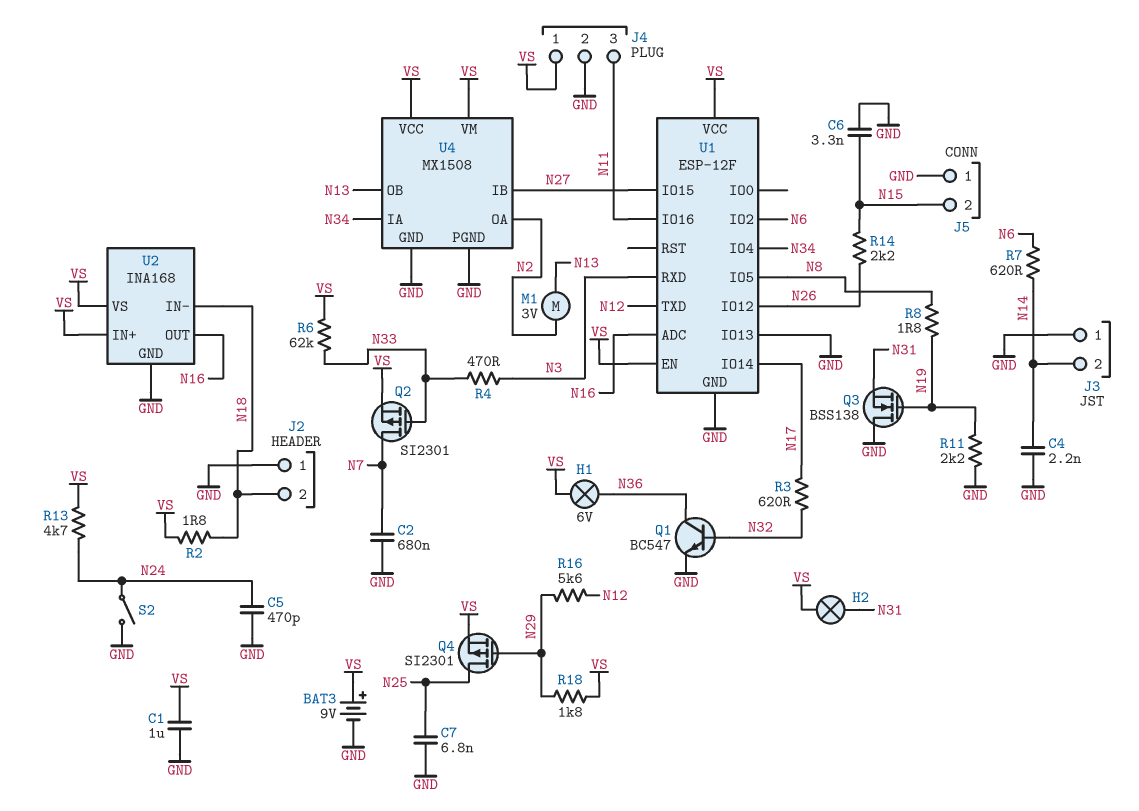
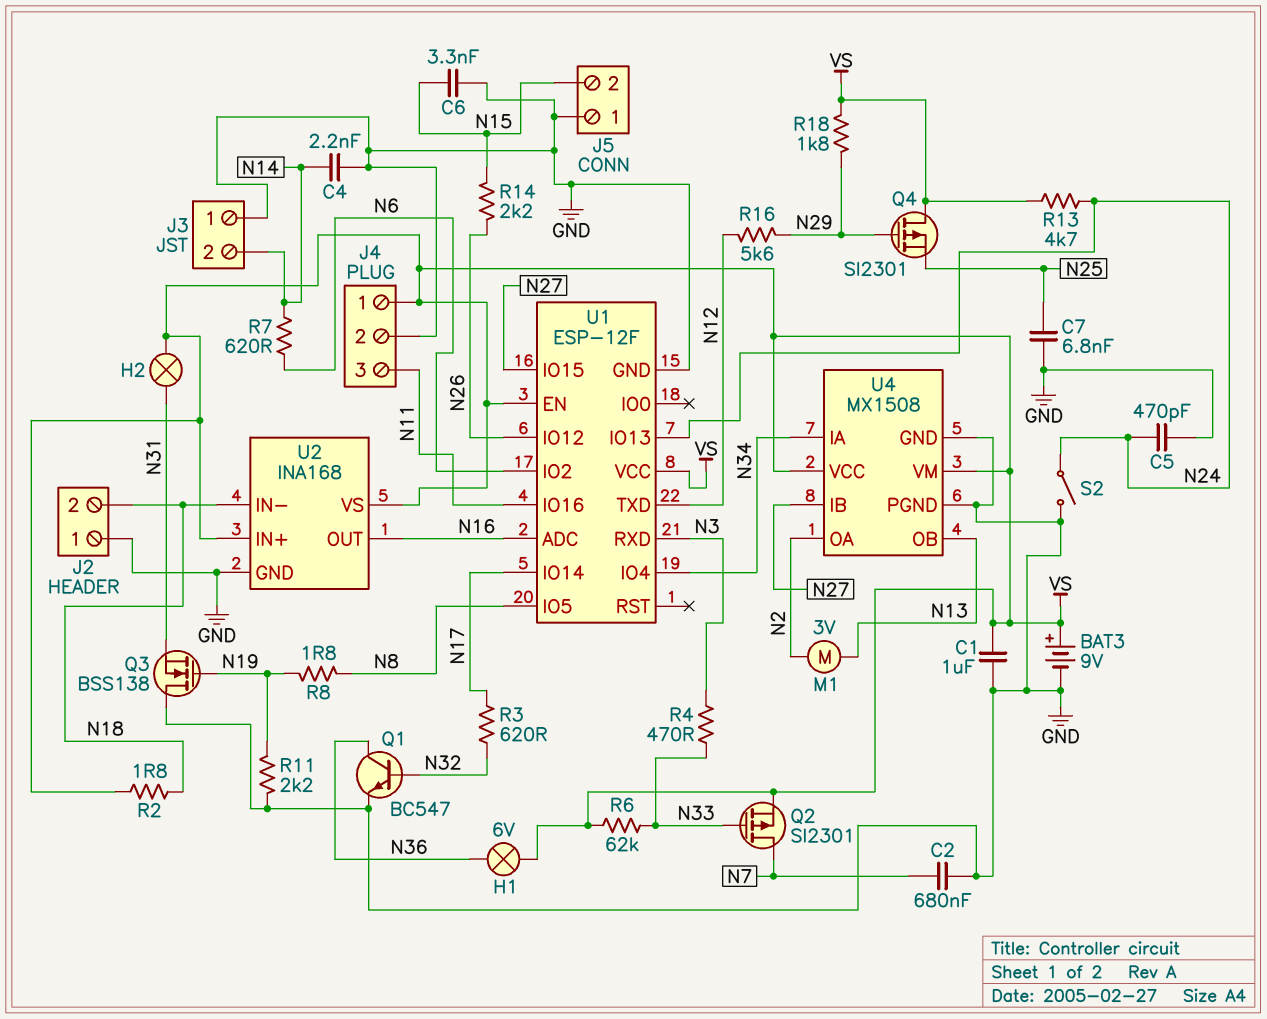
Q4: PMOS SI2301 (G N29, D N25, S VS) -> PMOS SI2301 (G N29, D VS, S N25)
U1 pin IO13: GND -> N24

